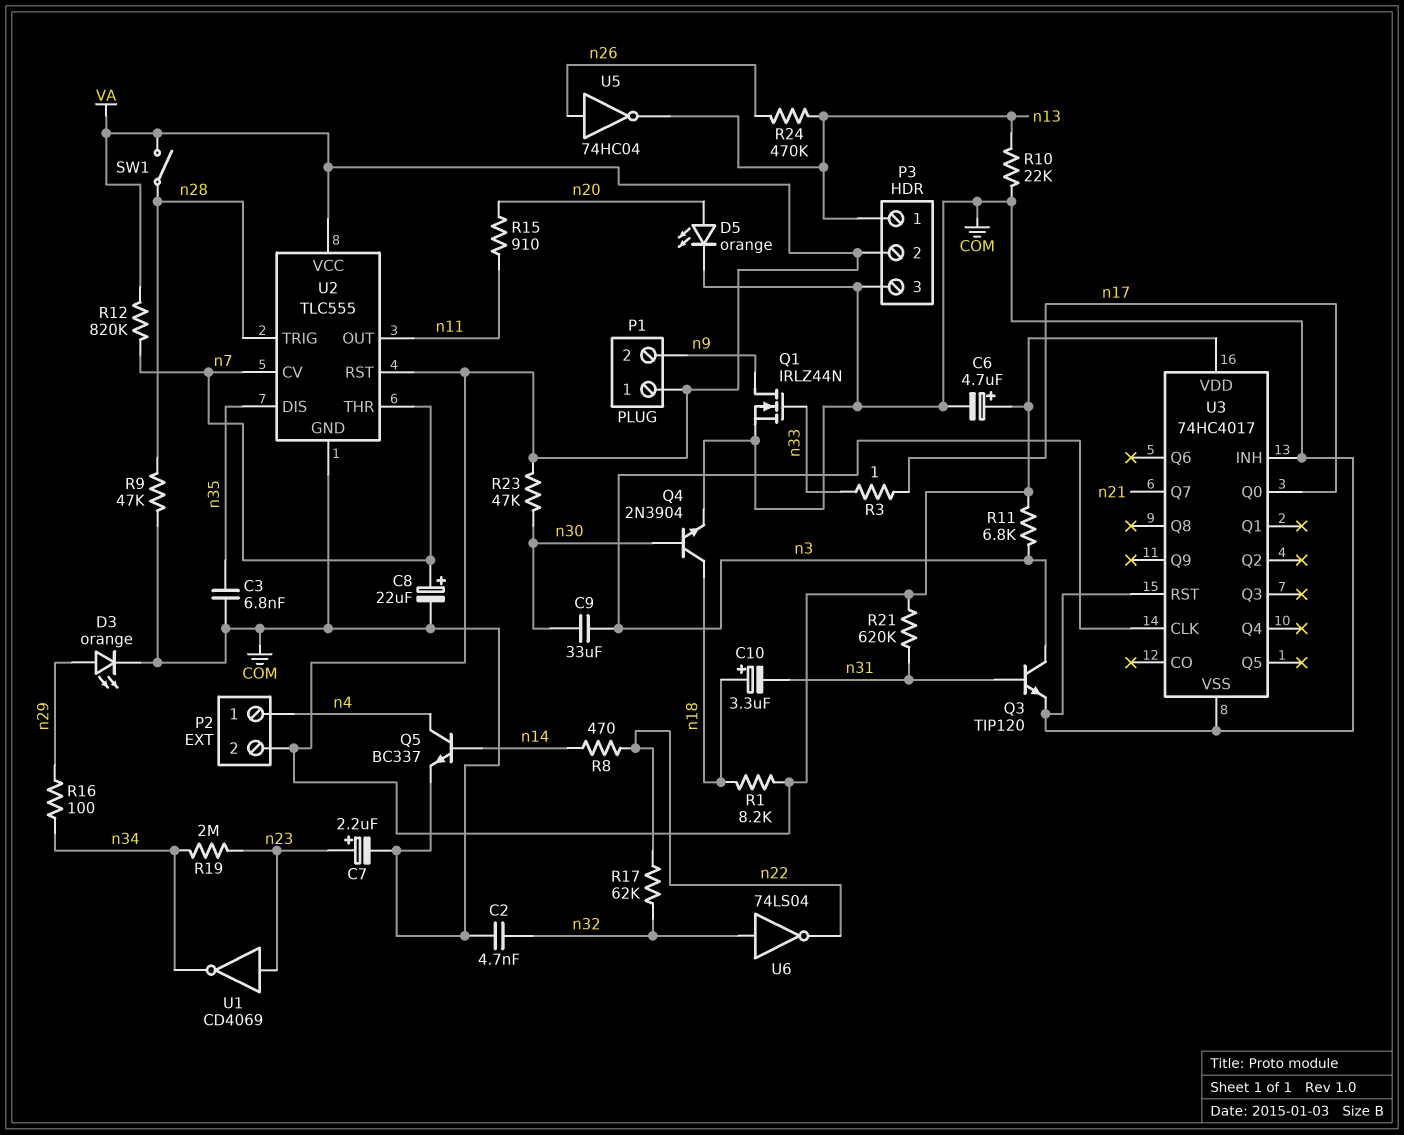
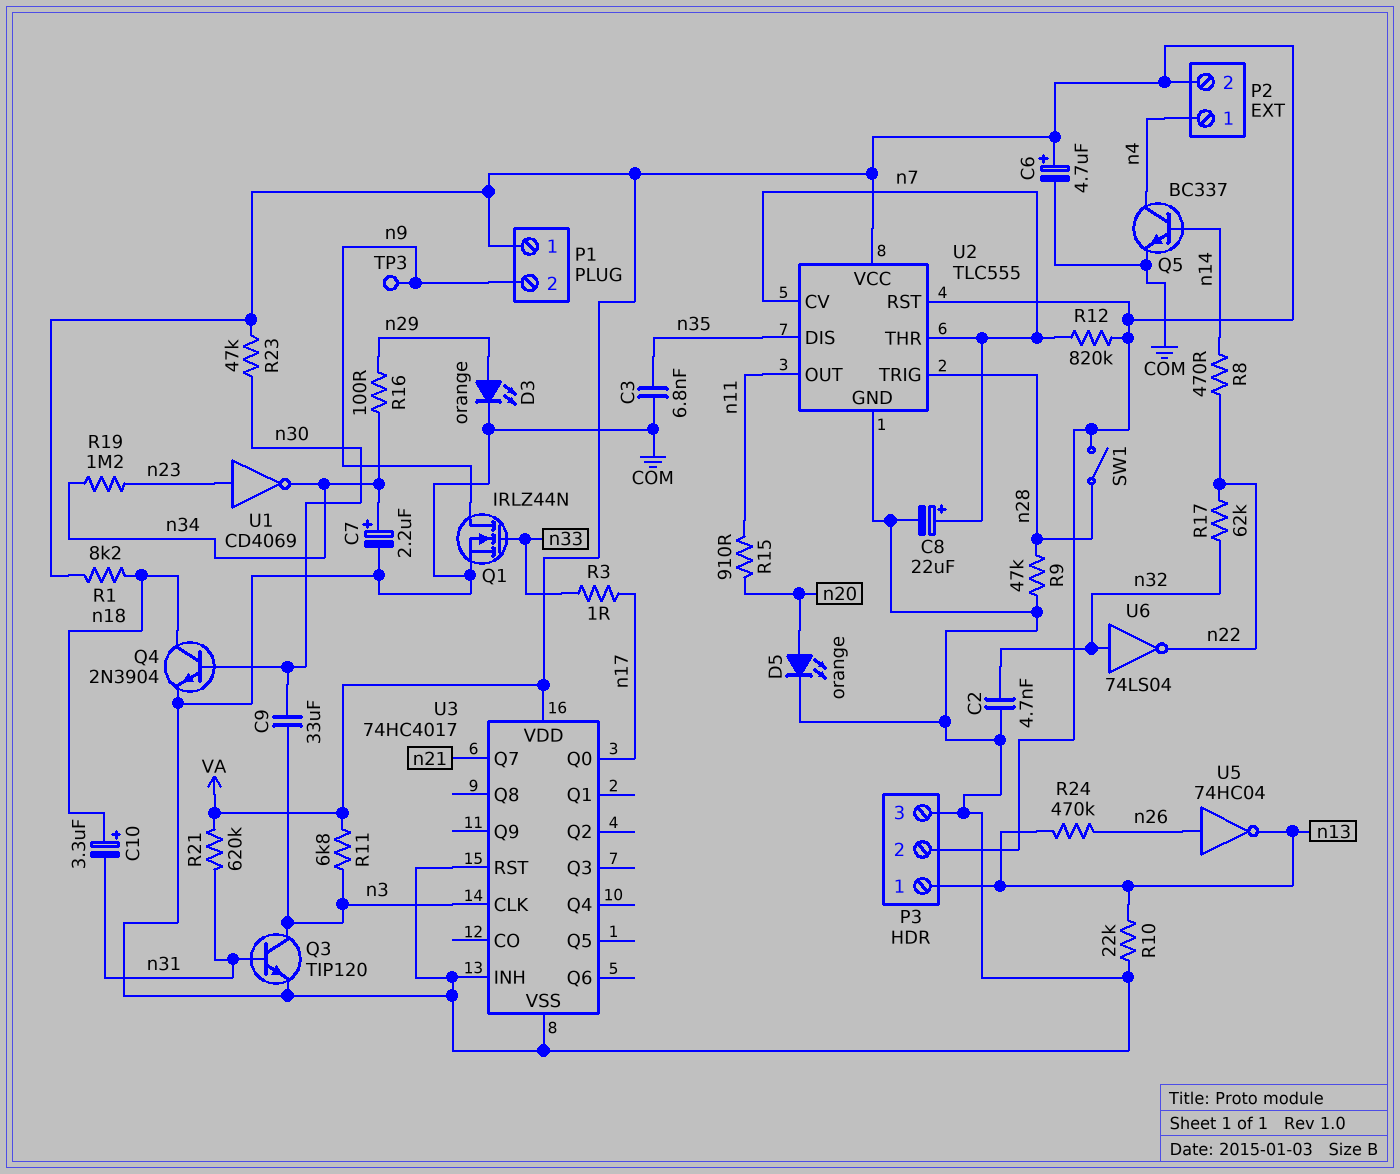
C7: 2.2uF (plus n23, minus COM) -> 2.2uF (plus n34, minus COM)
R19: 2M (n23, n34) -> 1.2M (n23, n34)
TP3: none -> test point (n9)

